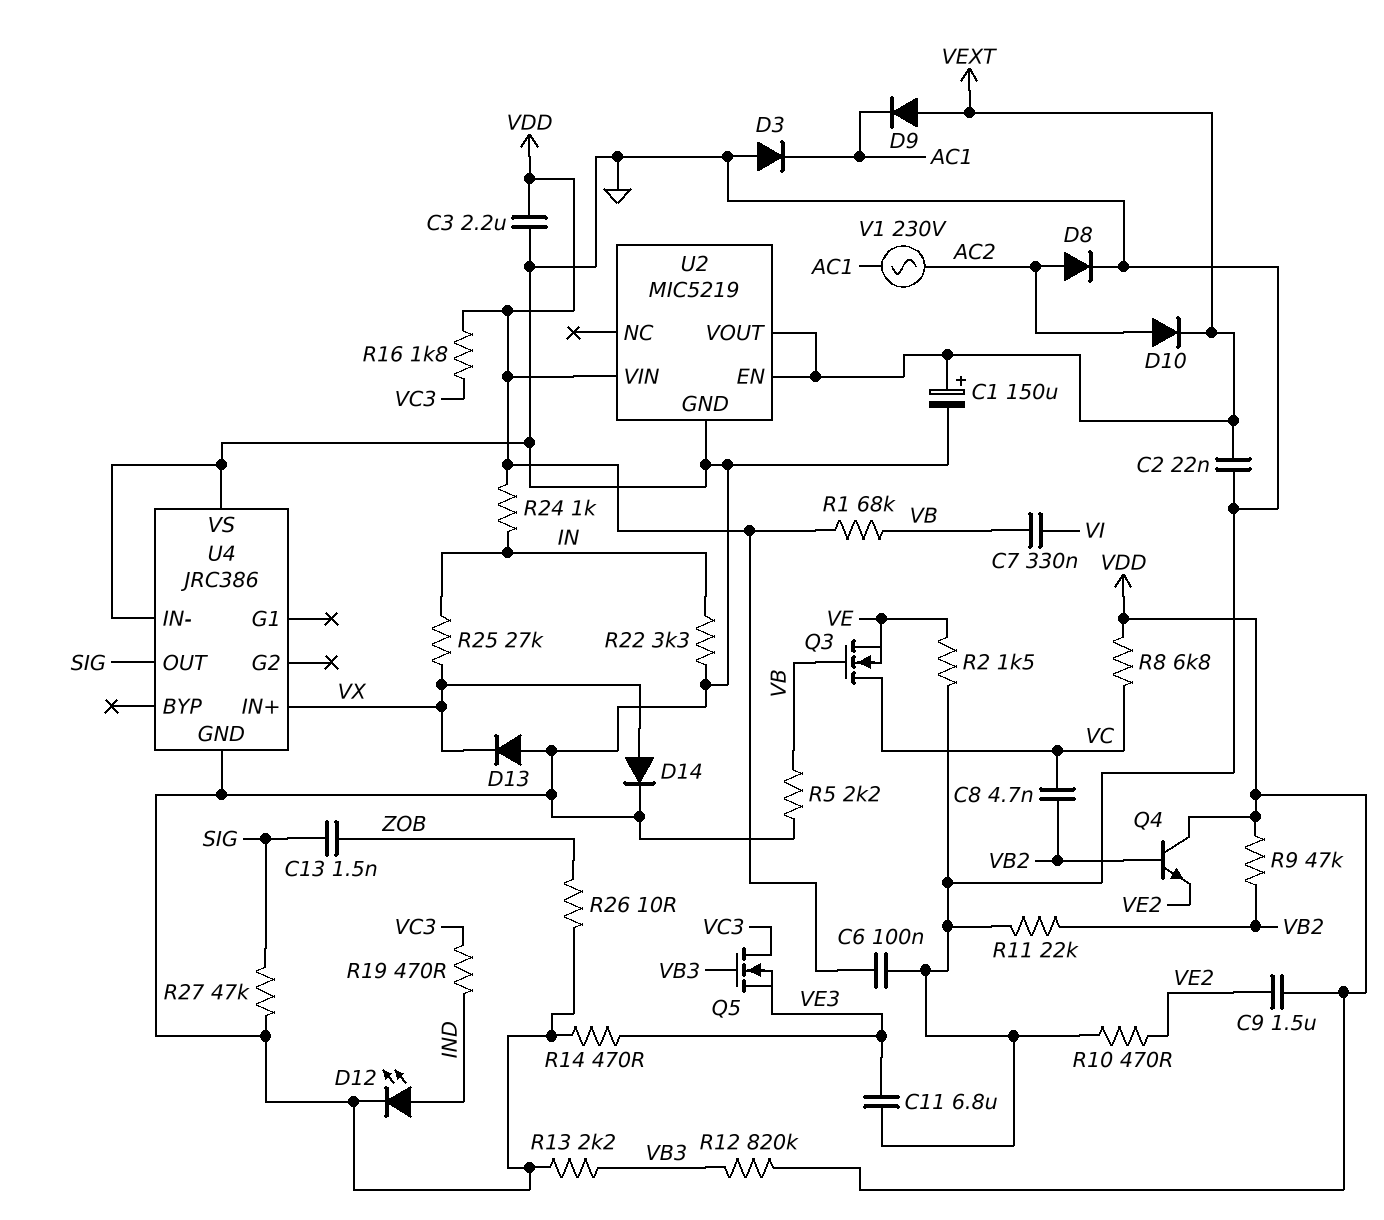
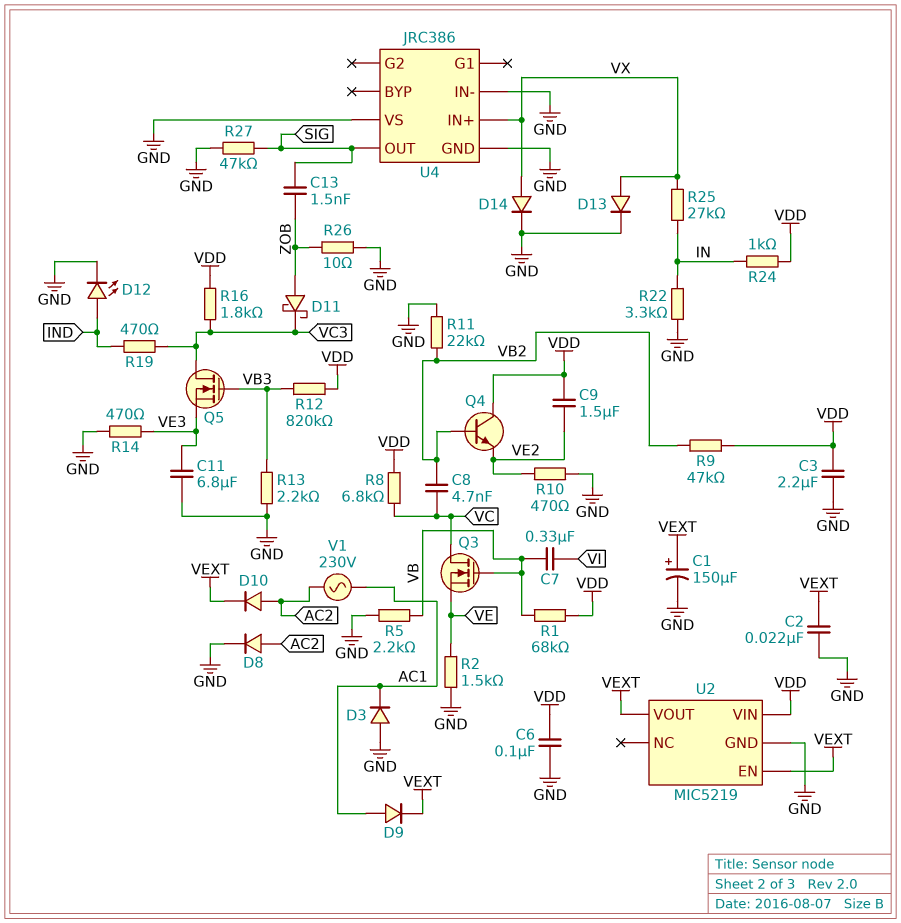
D9: diode (A VEXT, K AC1) -> diode (A AC1, K VEXT)
D11: none -> schottky (A ZOB, K VC3)
D13: diode (A GND, K VX) -> diode (A VX, K GND)

